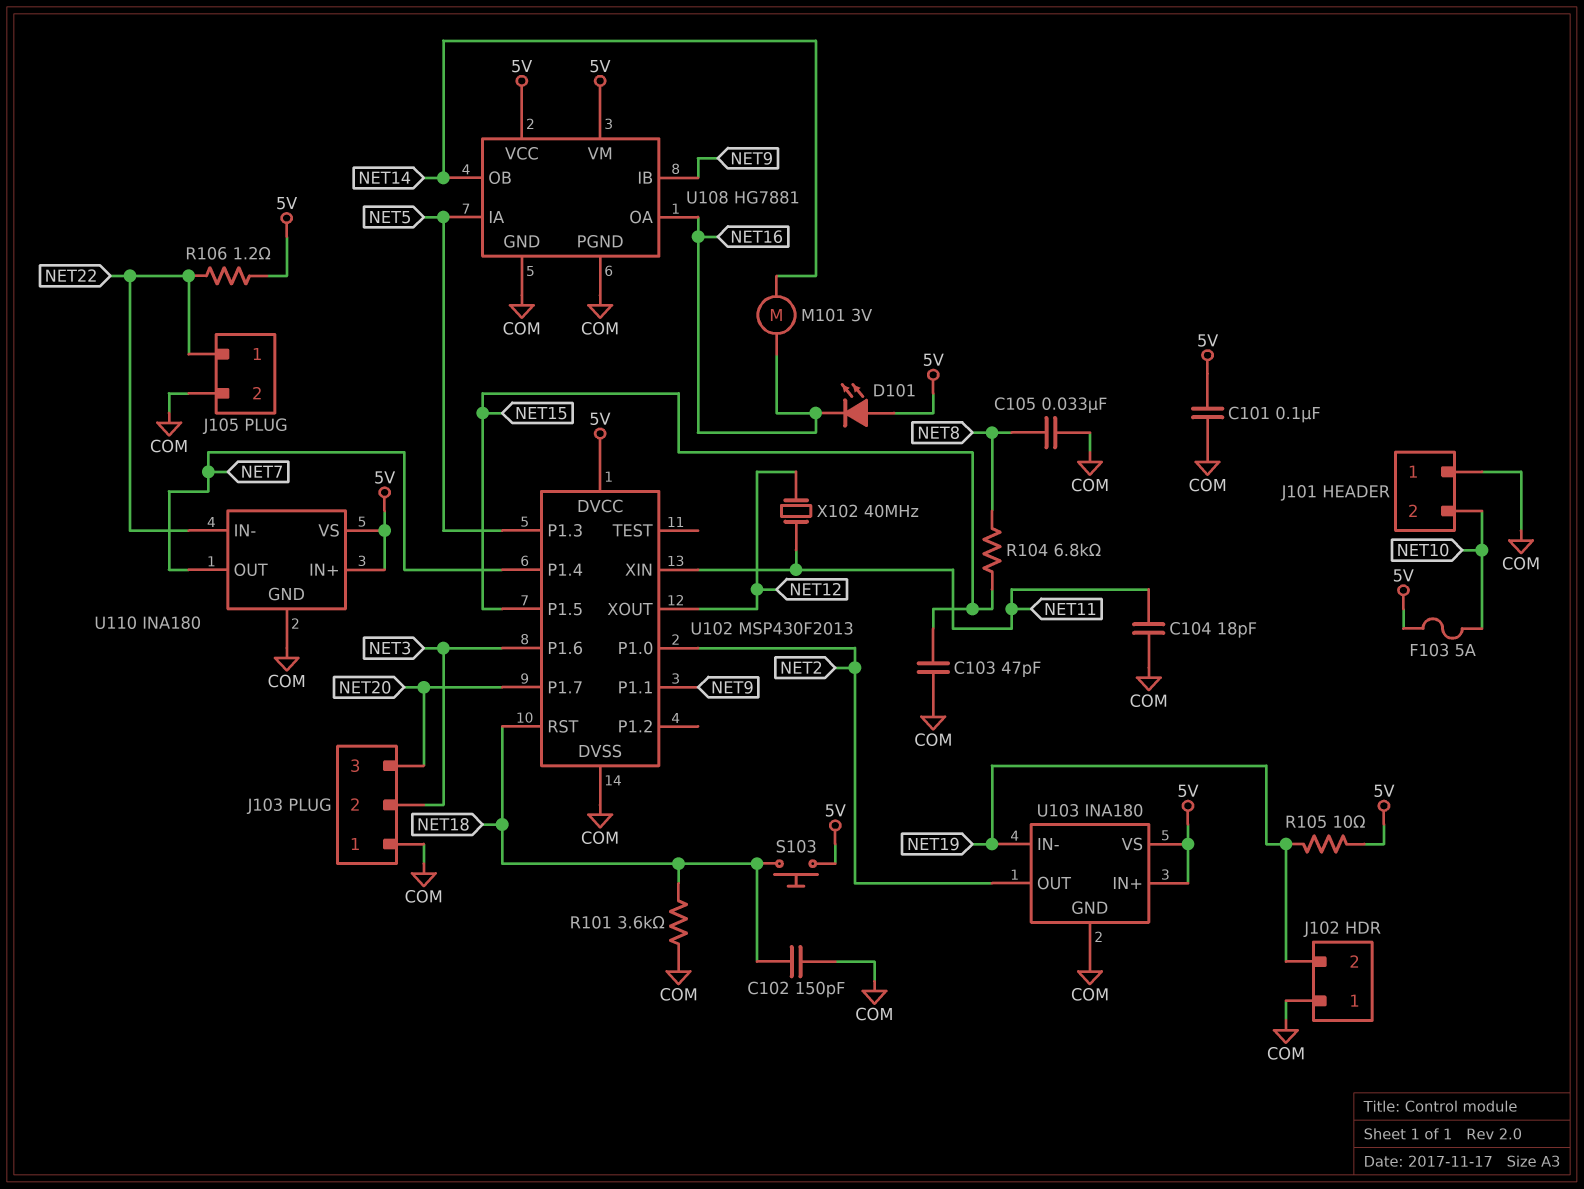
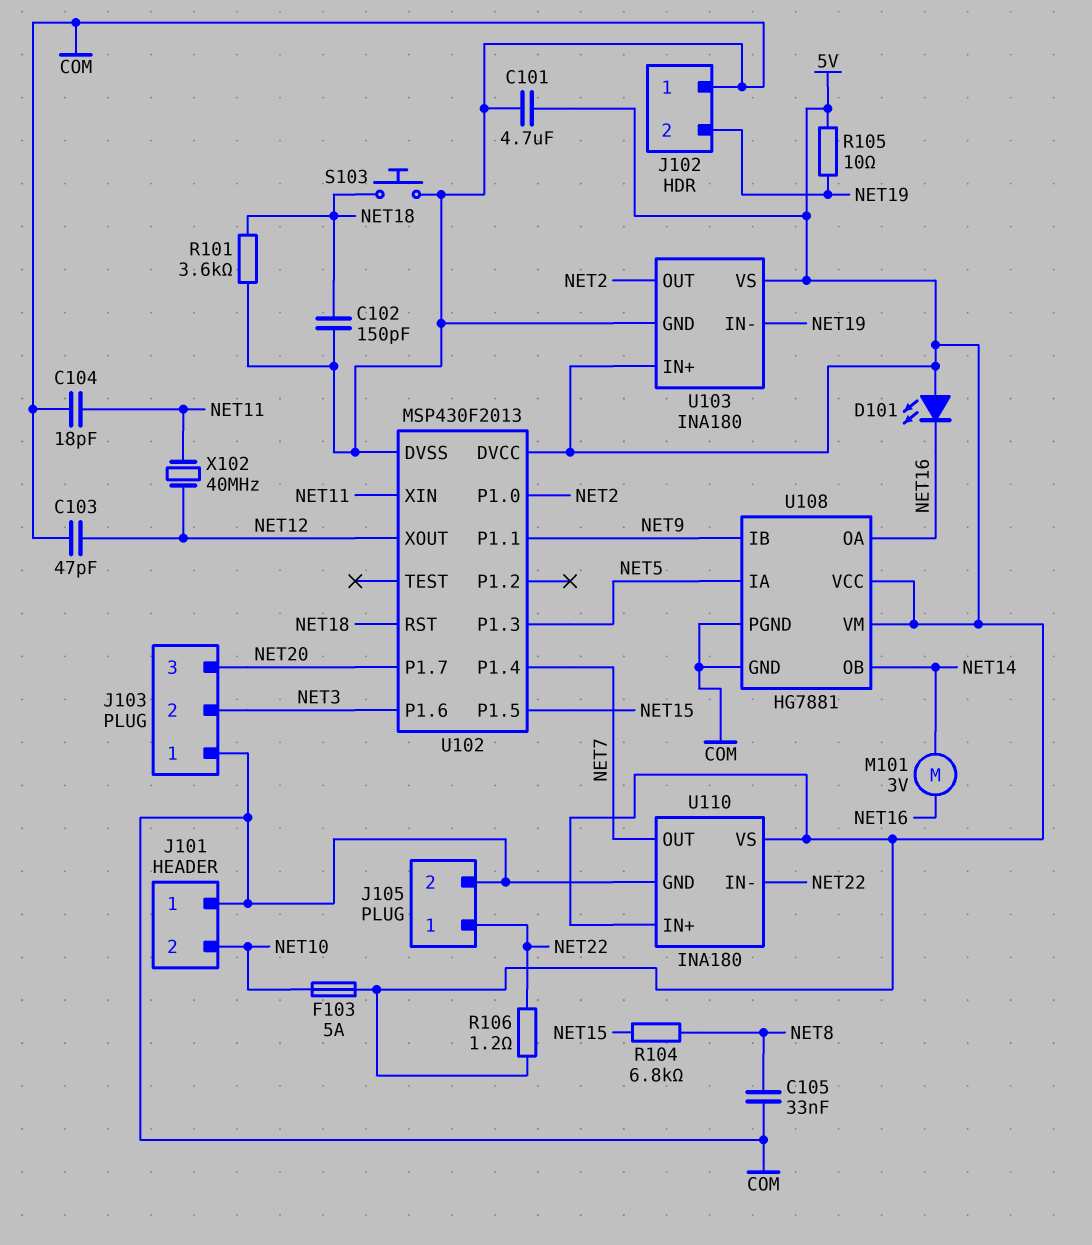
C101: 100nF (5V, COM) -> 4.7uF (5V, COM)
C103: 47pF (COM, NET15) -> 47pF (COM, NET12)
S103: button (5V, NET18) -> button (COM, NET18)

